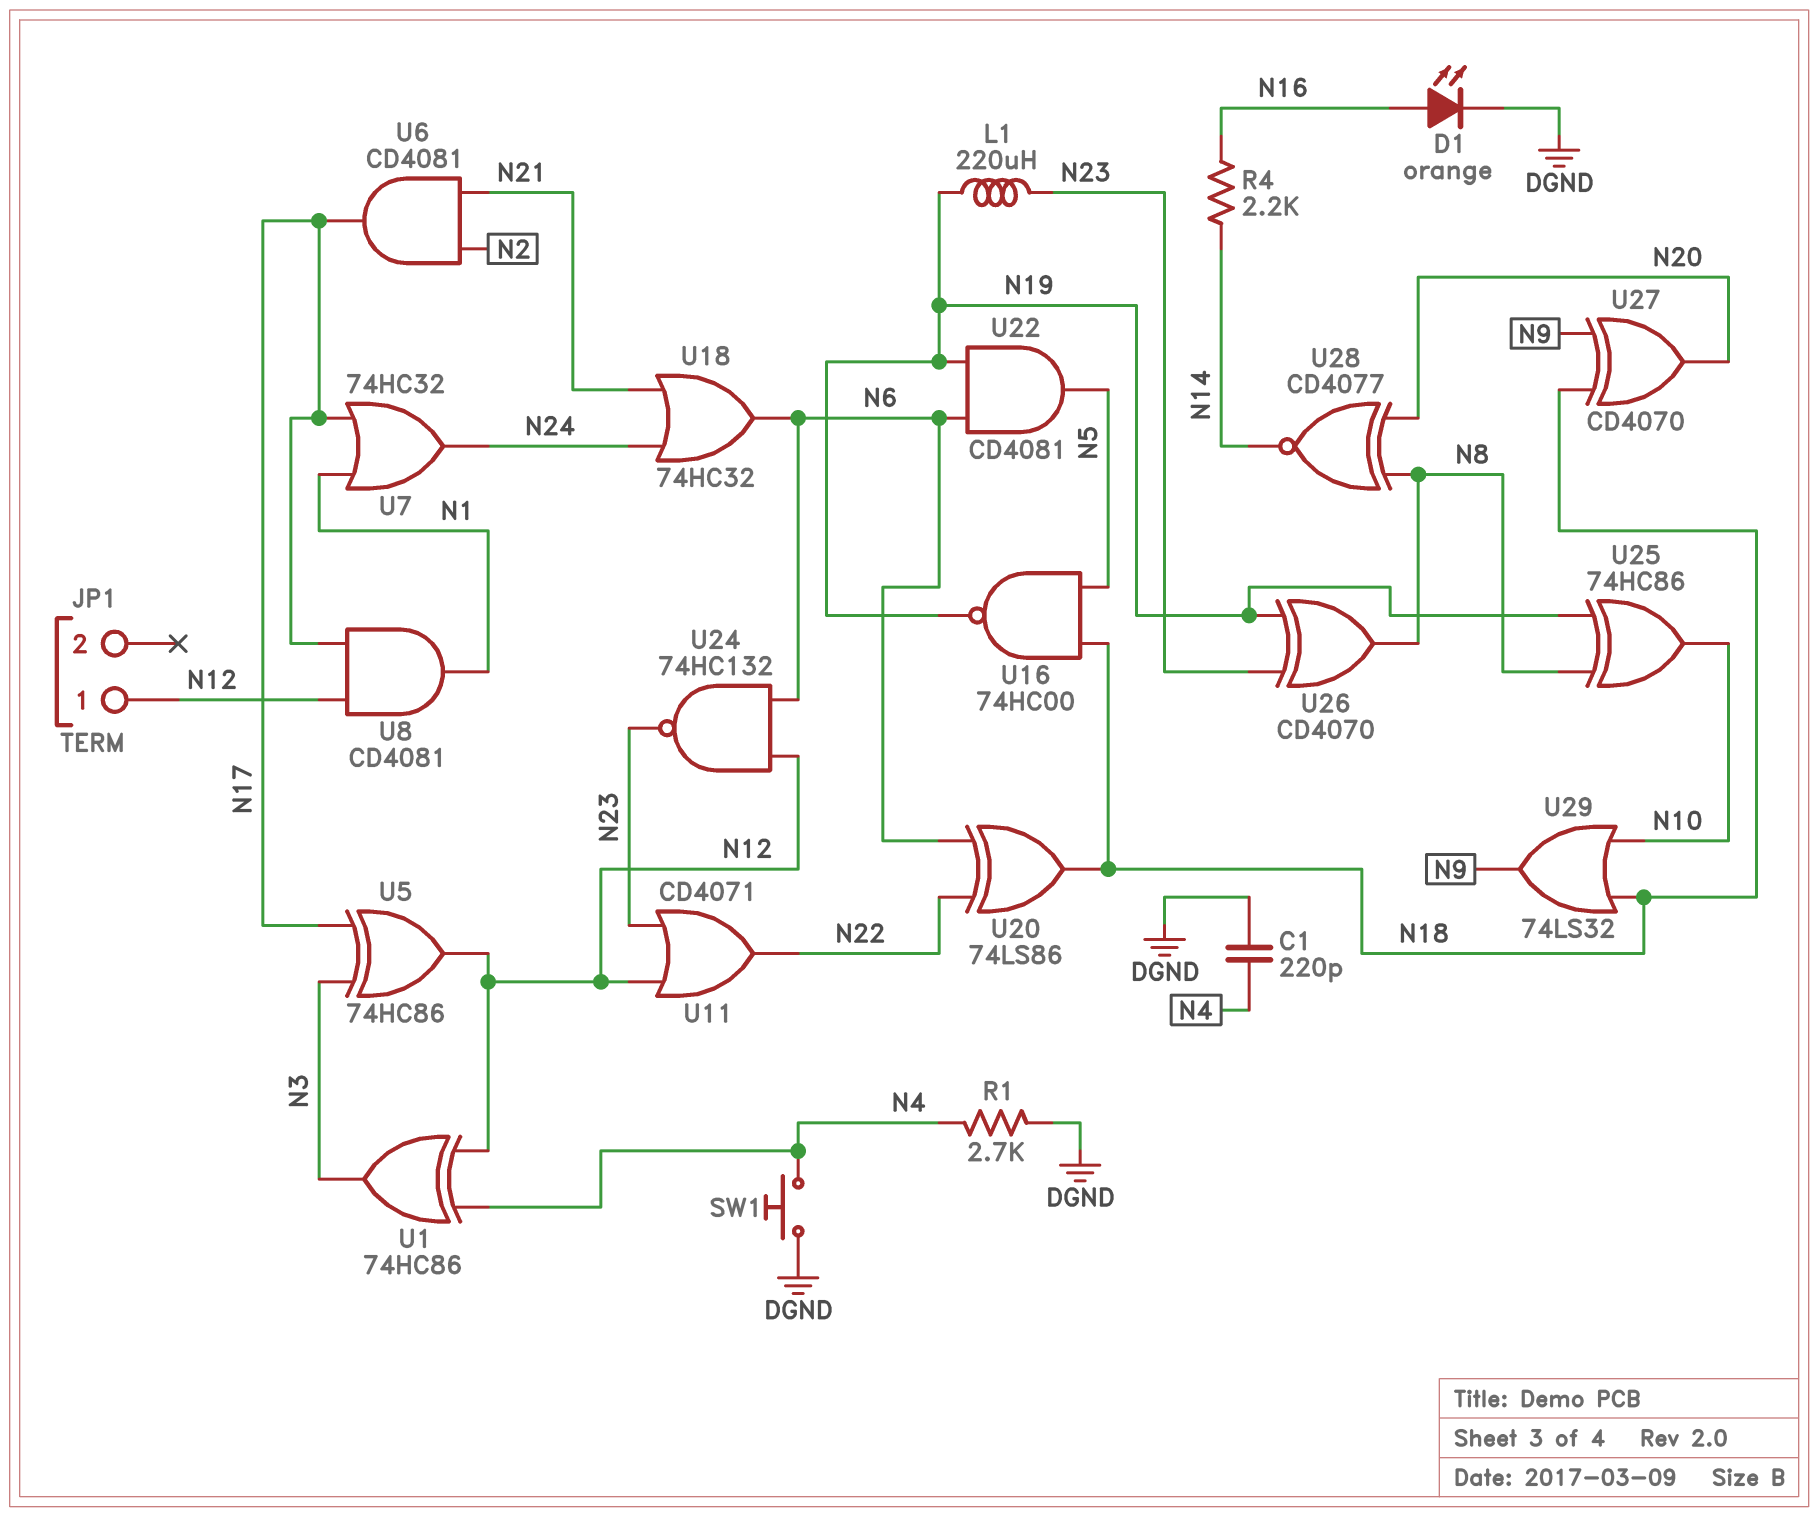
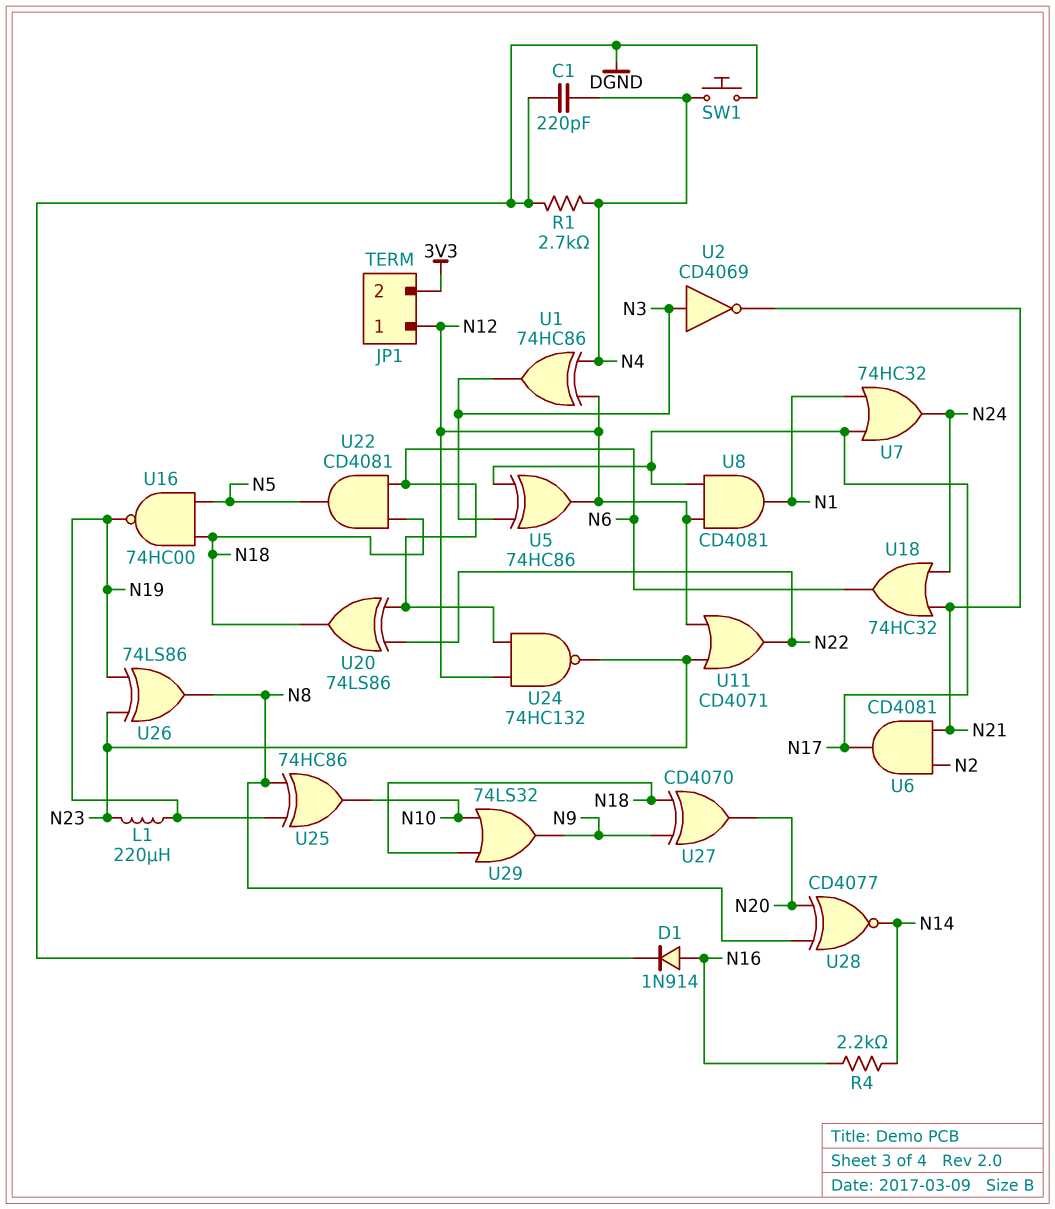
D1: LED orange (A N16, K DGND) -> diode 1N914 (A N16, K DGND)
JP1 pin 2: none -> 3V3
U2: none -> NOT CD4069 (in N3, out N21)
U22: AND CD4081 (in N6, in N19, out N5) -> AND CD4081 (in N6, in N18, out N5)
U26: XOR CD4070 (in N19, in N23, out N8) -> XOR 74LS86 (in N19, in N23, out N8)

